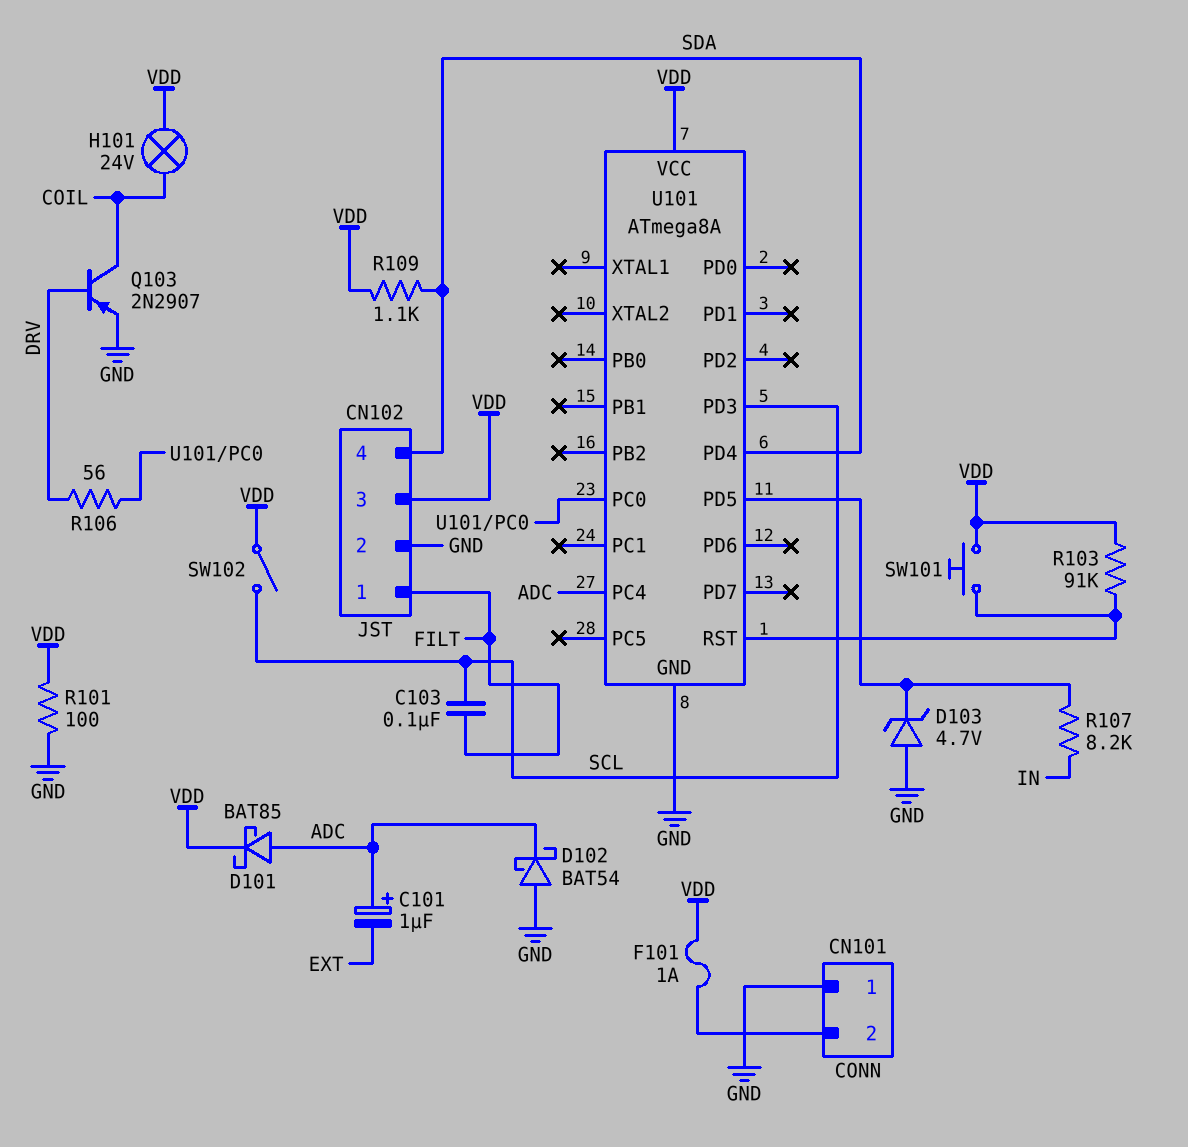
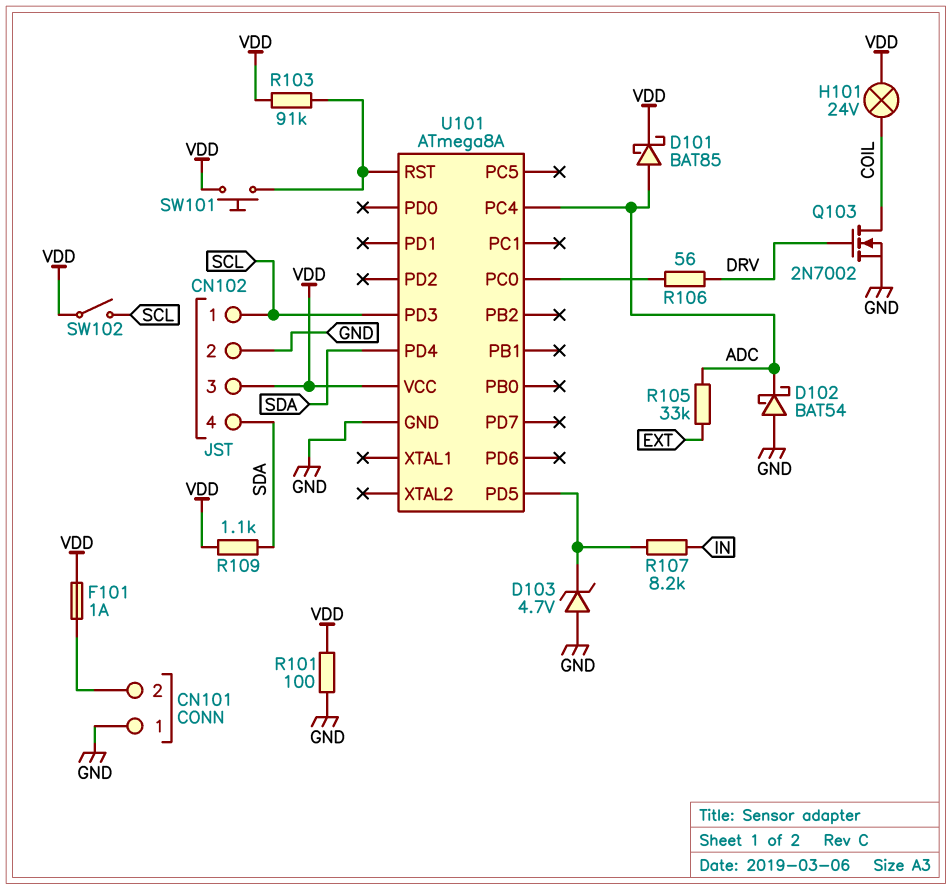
C101: 1uF (plus ADC, minus EXT) -> none
C103: 100nF (FILT, SCL) -> none
CN102 pin 1: FILT -> SCL
Q103: PNP 2N2907 (B DRV, C COIL, E GND) -> NMOS 2N7002 (G DRV, D COIL, S GND)
R105: none -> 33k (ADC, EXT)

